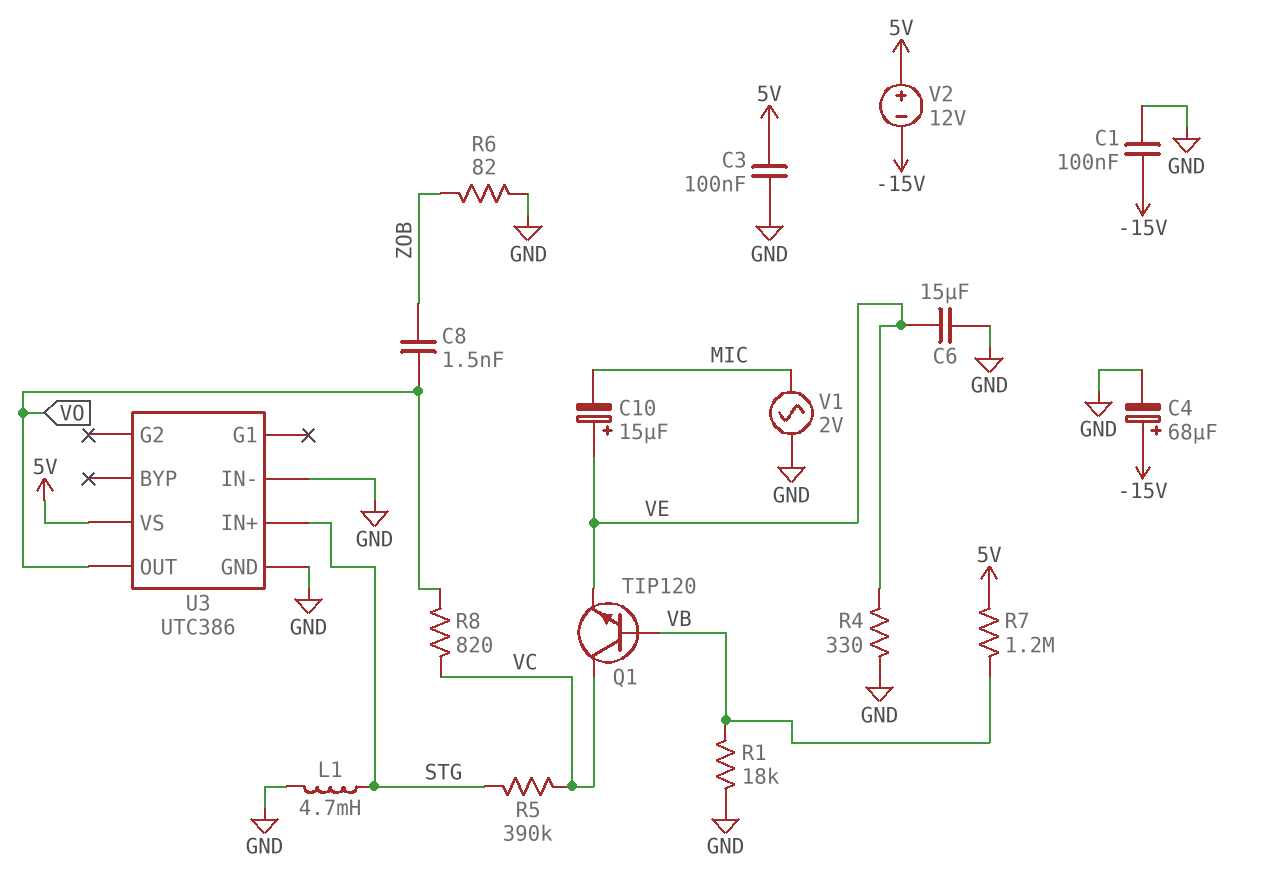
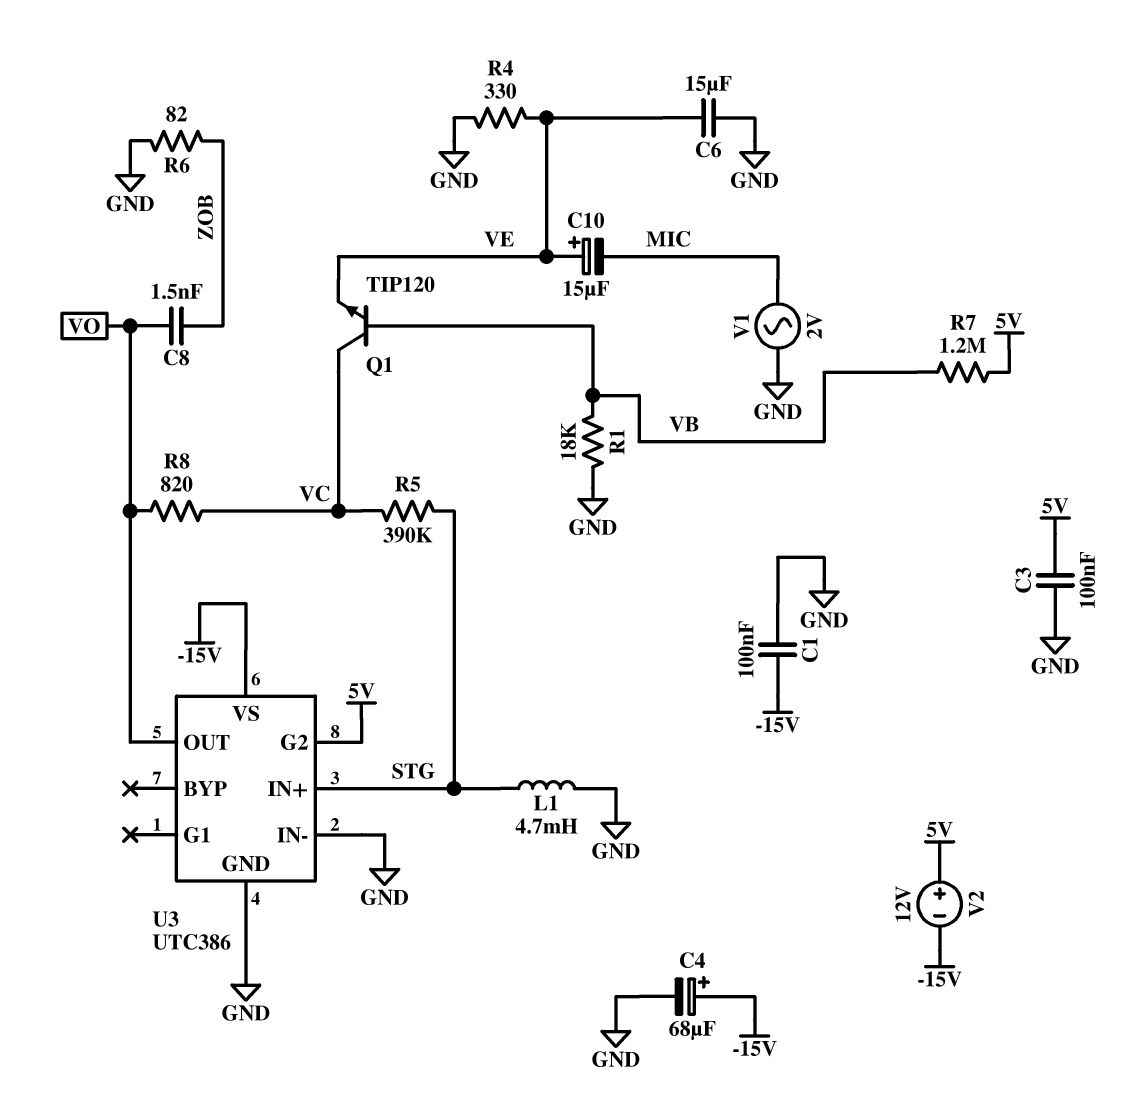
U3 pin G2: none -> 5V
U3 pin VS: 5V -> -15V

